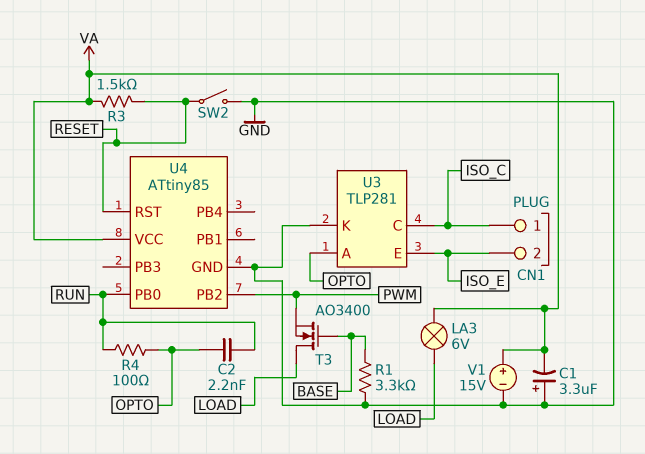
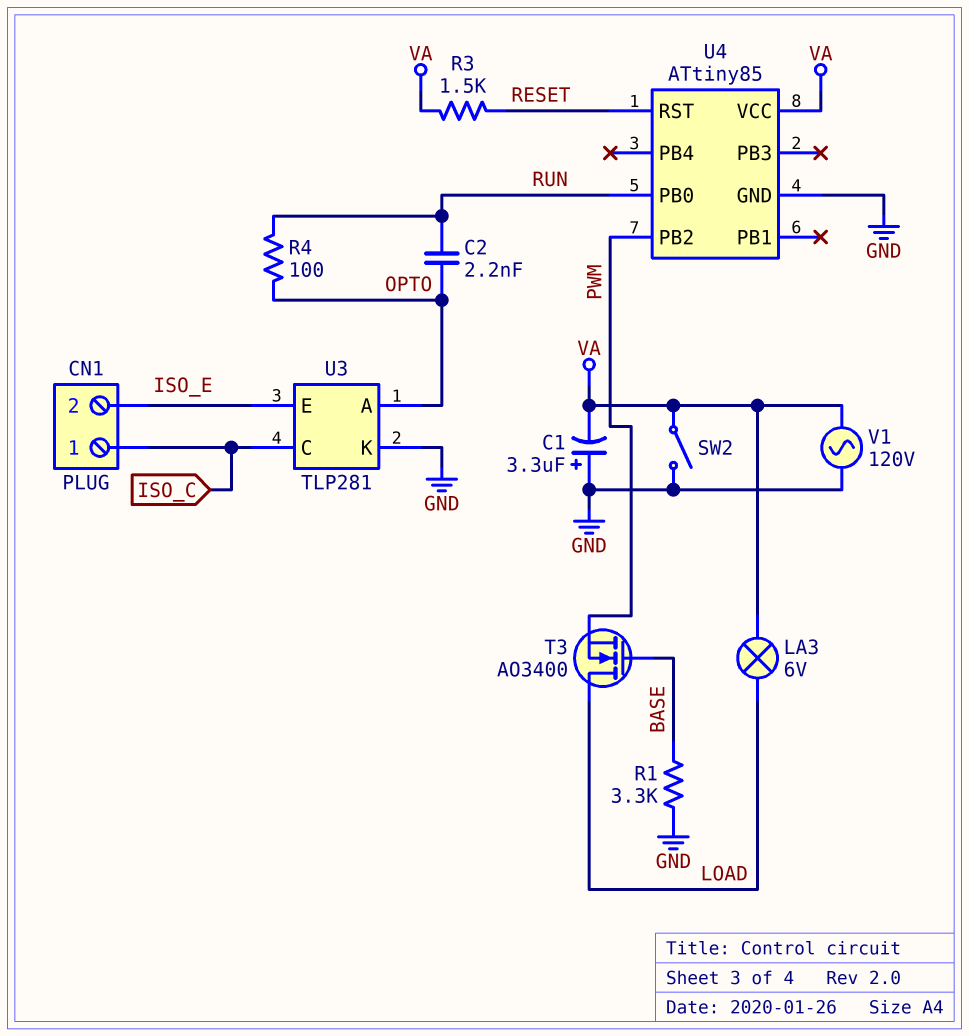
SW2: switch (GND, RESET) -> switch (GND, VA)
V1: 15V (plus VA, minus GND) -> AC 120V (GND, VA)

